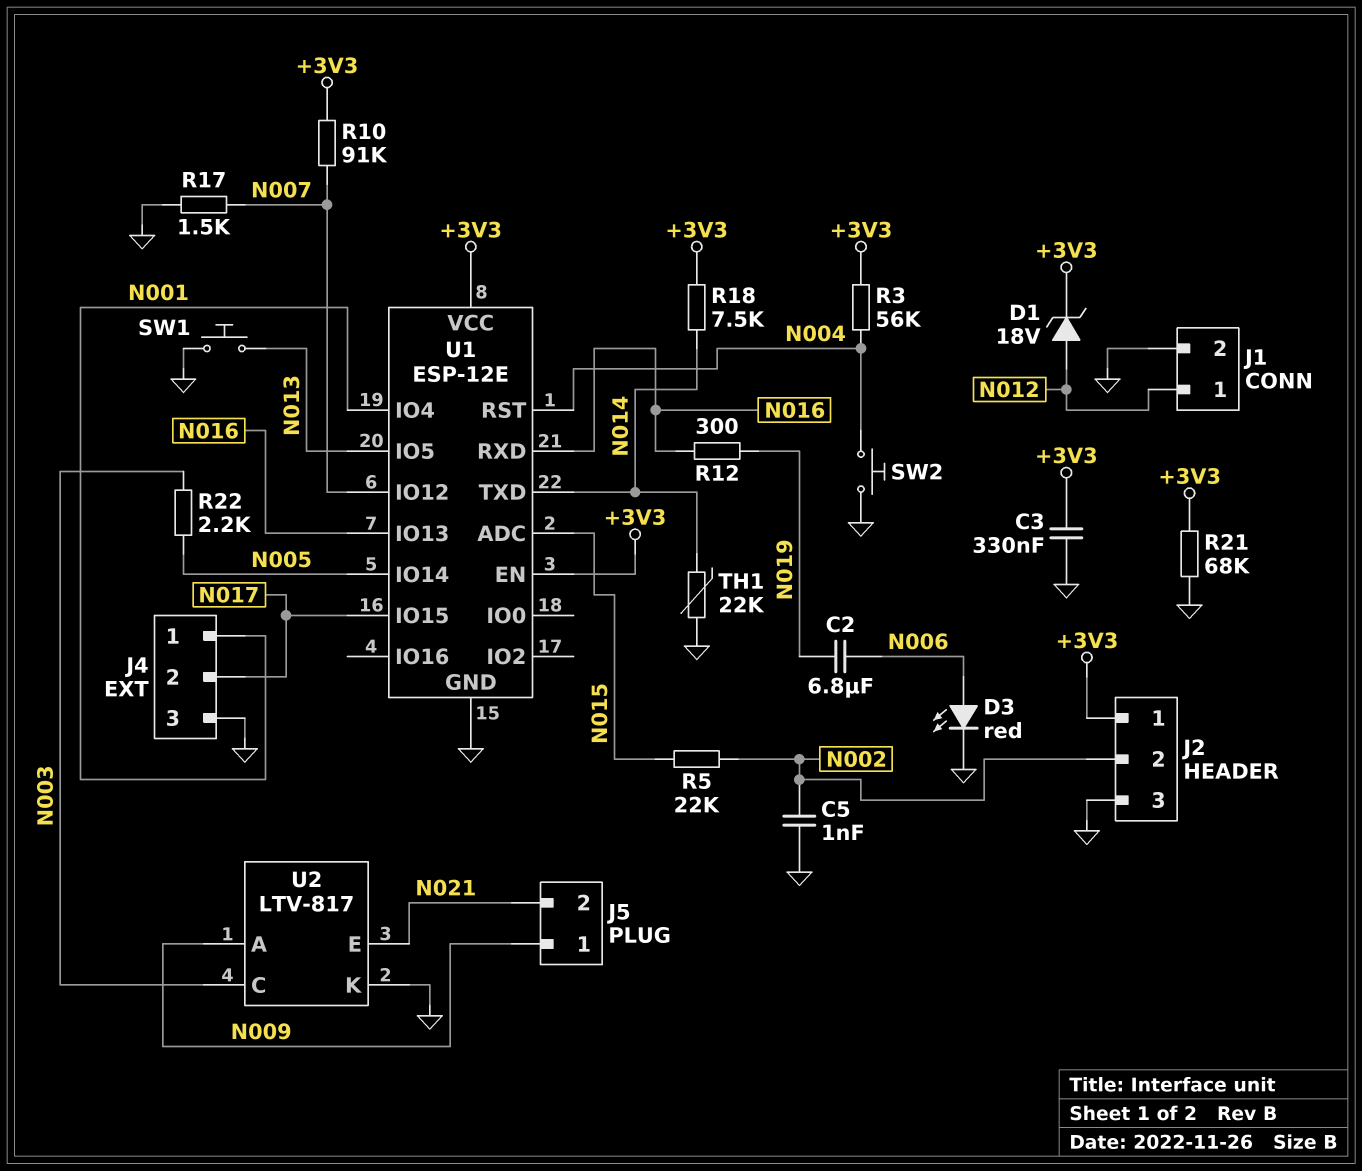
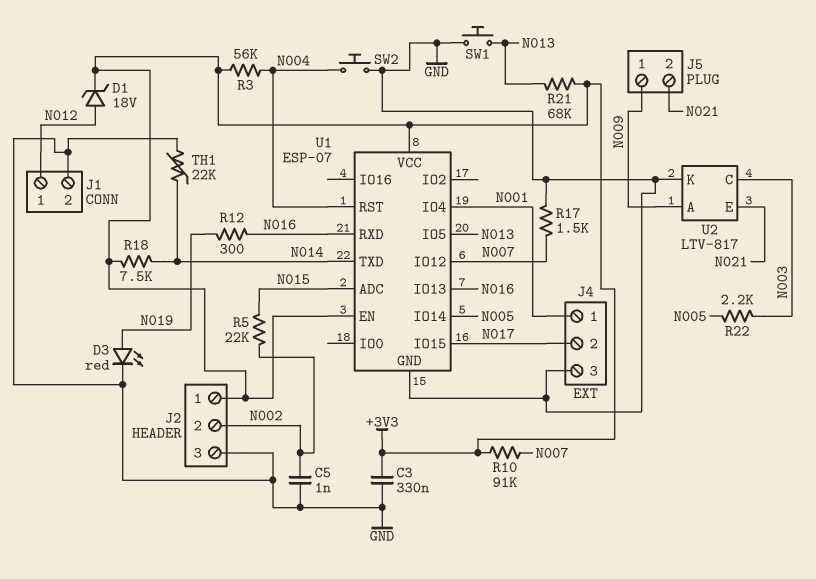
C2: 6.8uF (N006, N019) -> none
D3: LED red (A N006, K GND) -> LED red (A N019, K GND)
R21: 68k (+3V3, GND) -> 68k (+3V3, N013)
U1: ESP-12E -> ESP-07

